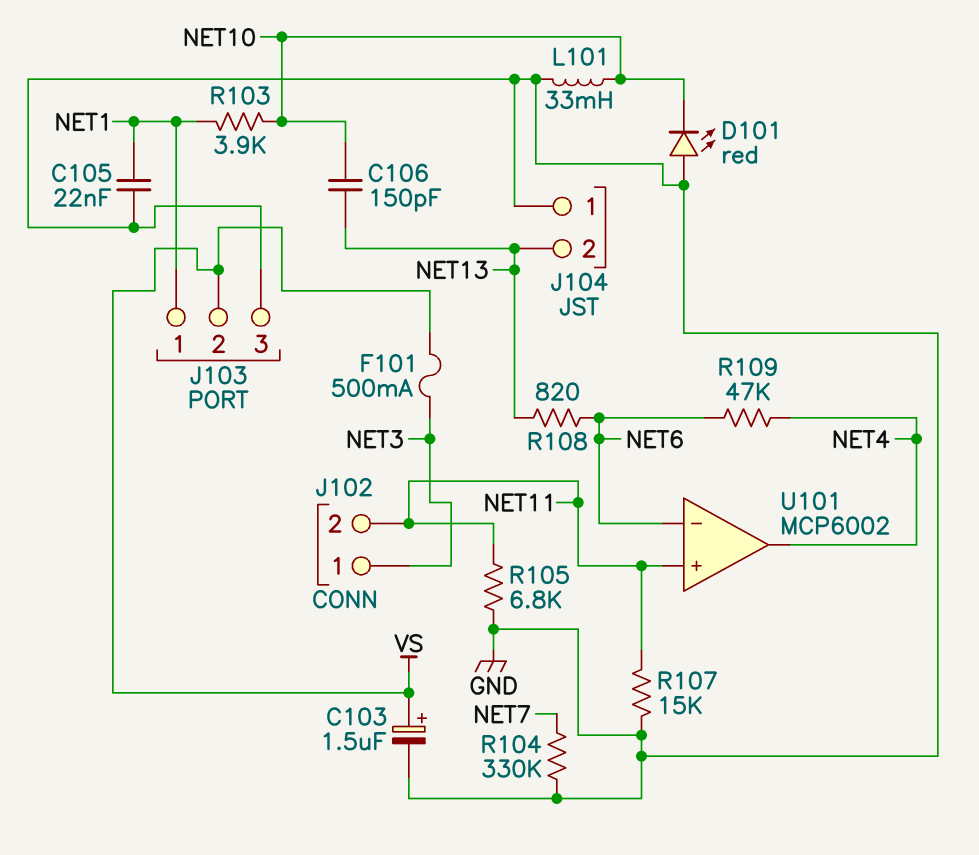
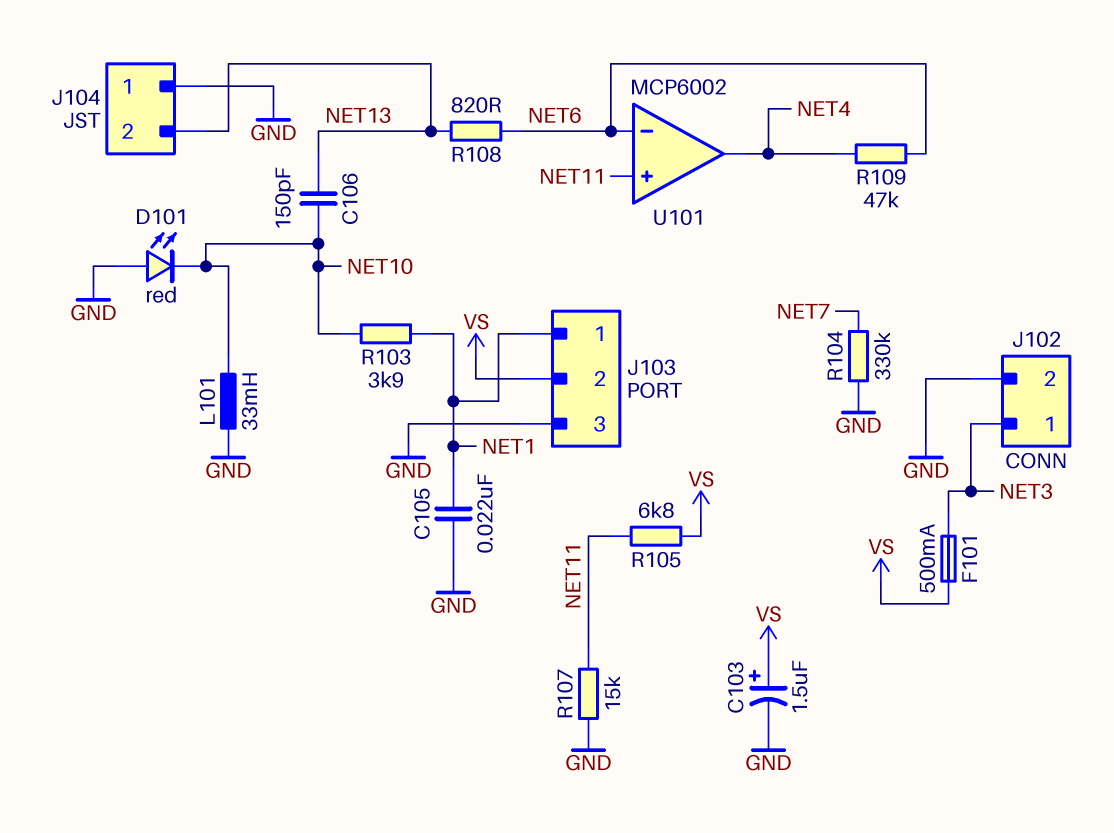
J102 pin 2: NET11 -> GND
R105: 6.8k (GND, NET11) -> 6.8k (NET11, VS)

